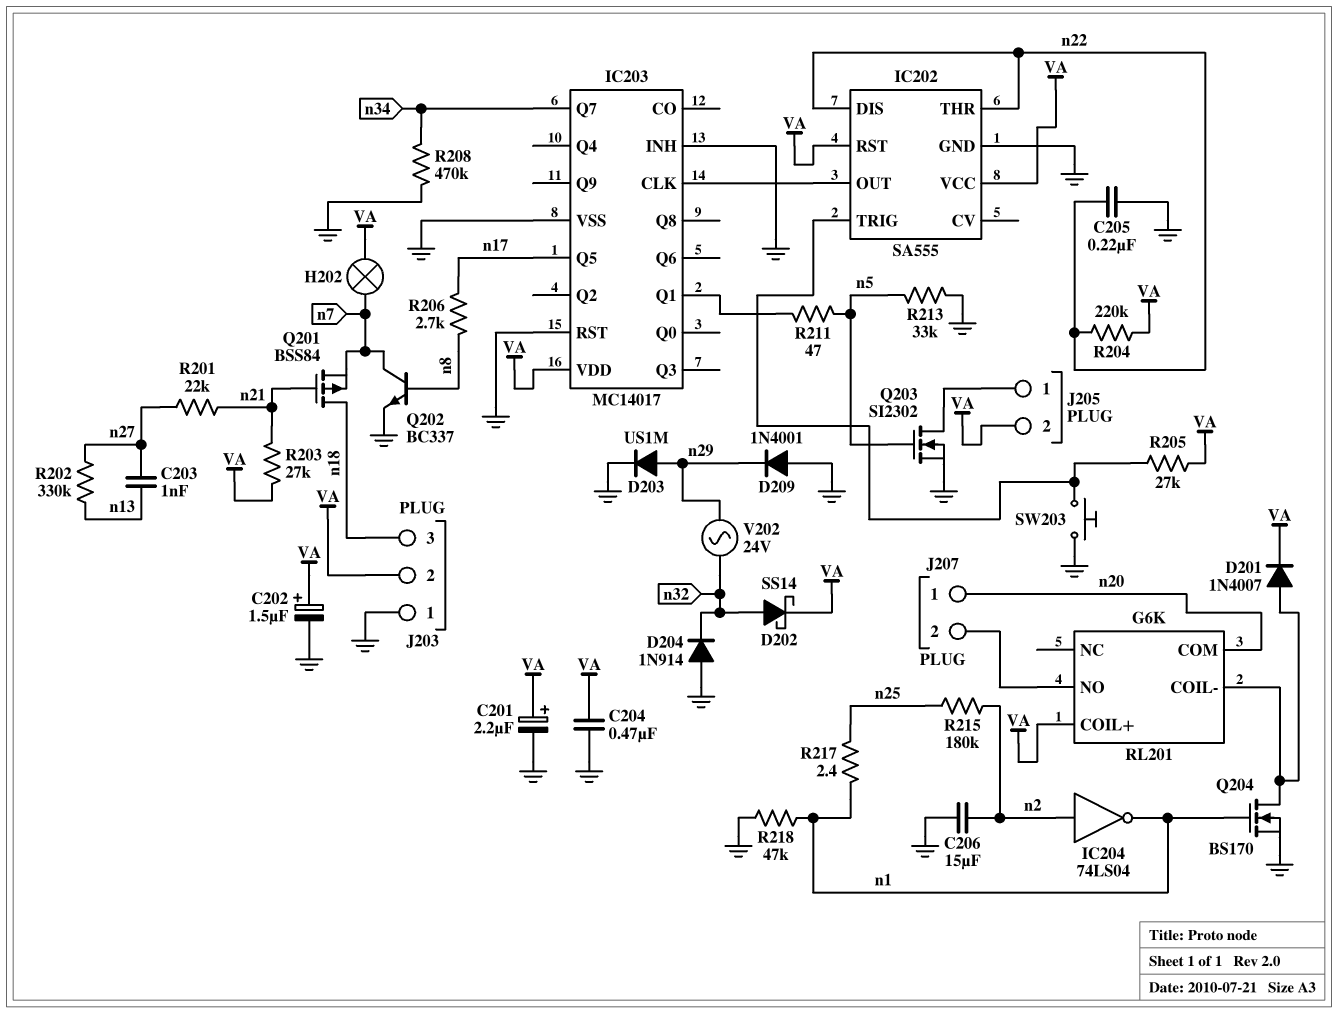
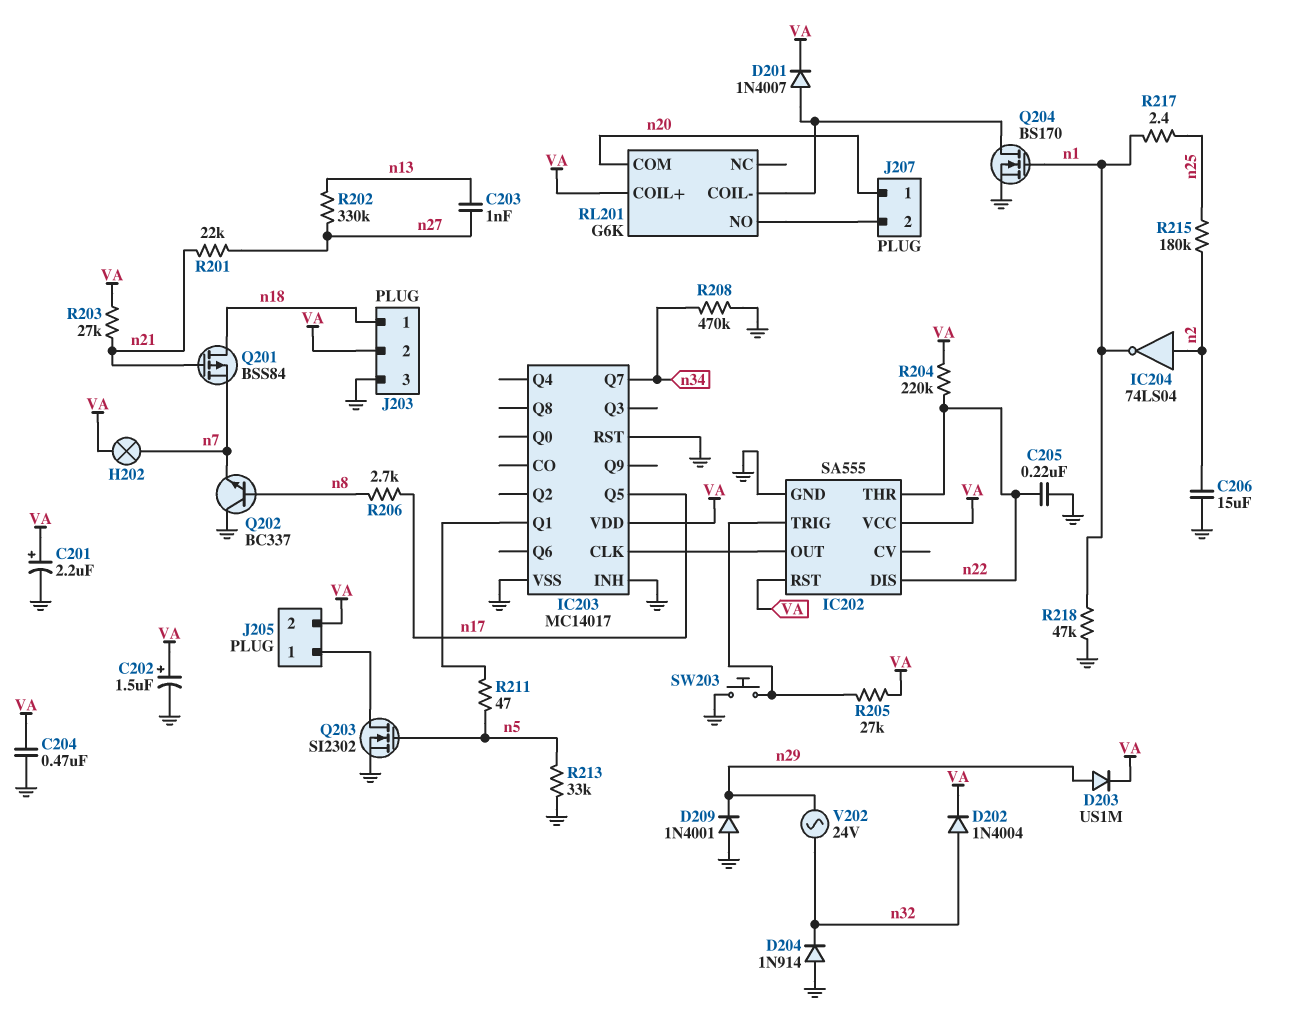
D202: schottky SS14 (A n32, K VA) -> diode 1N4004 (A n32, K VA)
D203: diode US1M (A n29, K GND) -> diode US1M (A n29, K VA)
J203 pin 1: GND -> n18
J203 pin 3: n18 -> GND
Q202: NPN BC337 (B n8, C n7, E GND) -> NPN BC337 (B n8, C GND, E n7)

